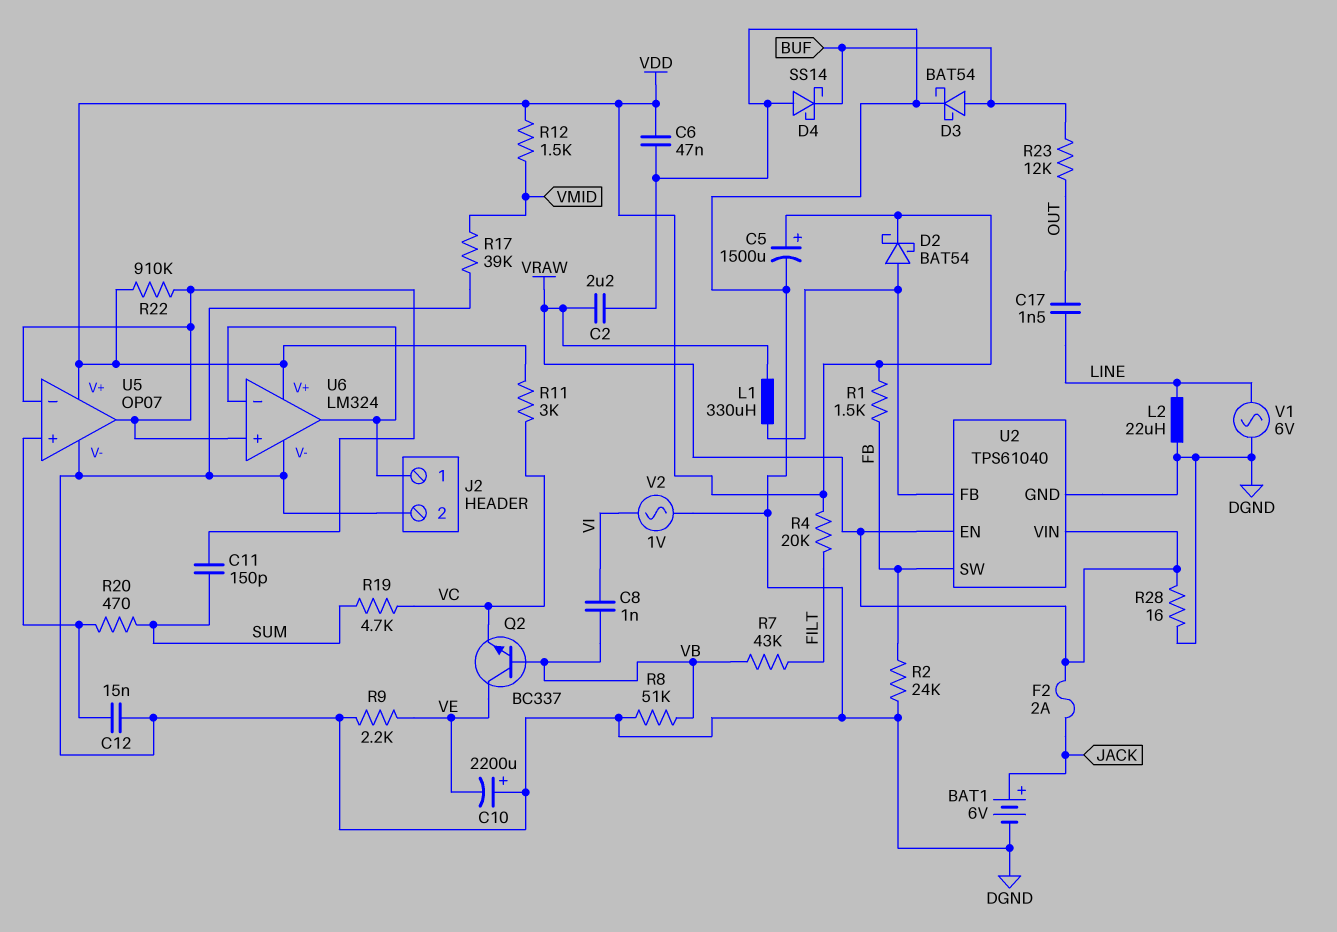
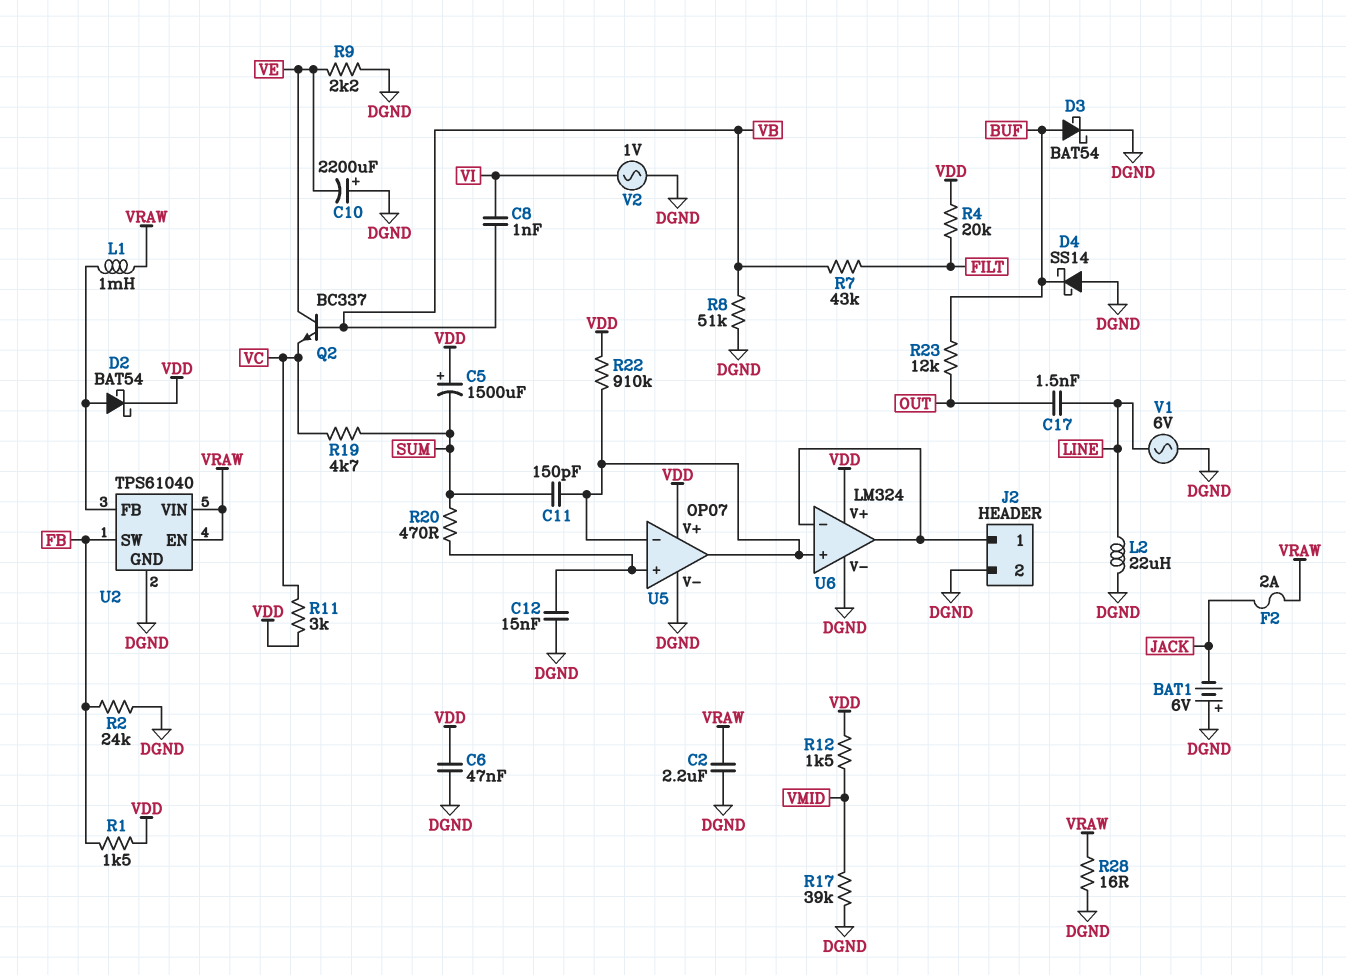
BAT1: 6V (plus JACK, minus DGND) -> 6V (plus DGND, minus JACK)
C5: 1500uF (plus VDD, minus DGND) -> 1500uF (plus VDD, minus SUM)
L1: 330uH (U2/FB, VRAW) -> 1mH (U2/FB, VRAW)

